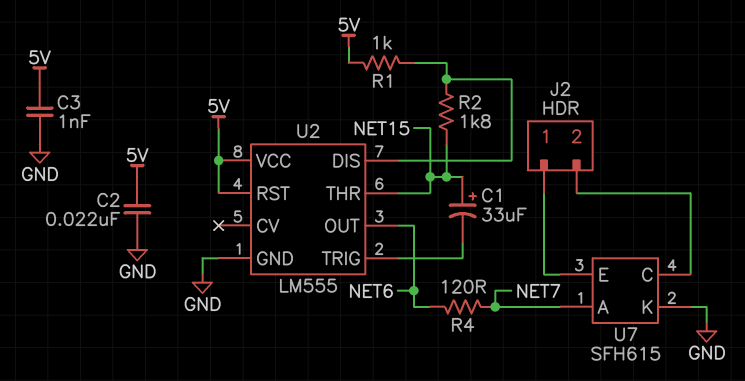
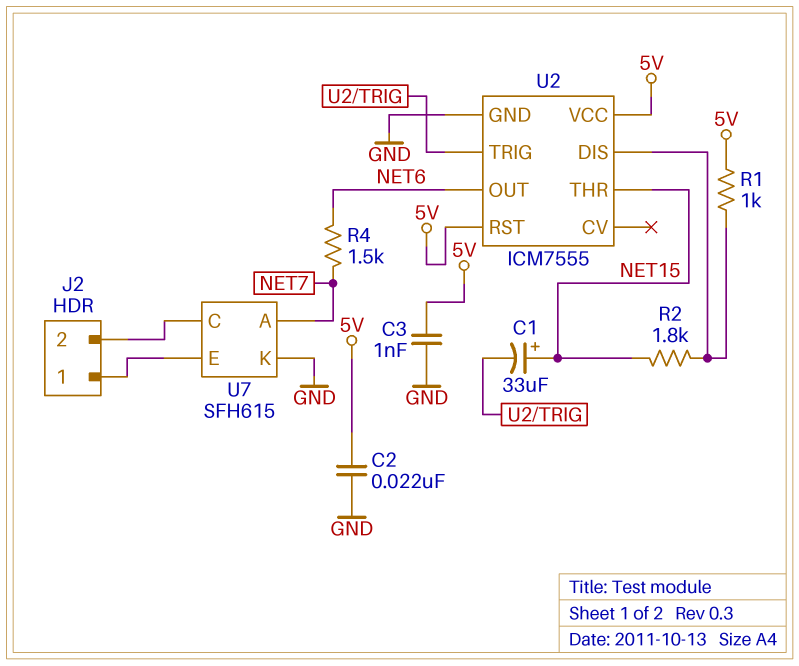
R4: 120 (NET6, NET7) -> 1.5k (NET6, NET7)
U2: LM555 -> ICM7555

